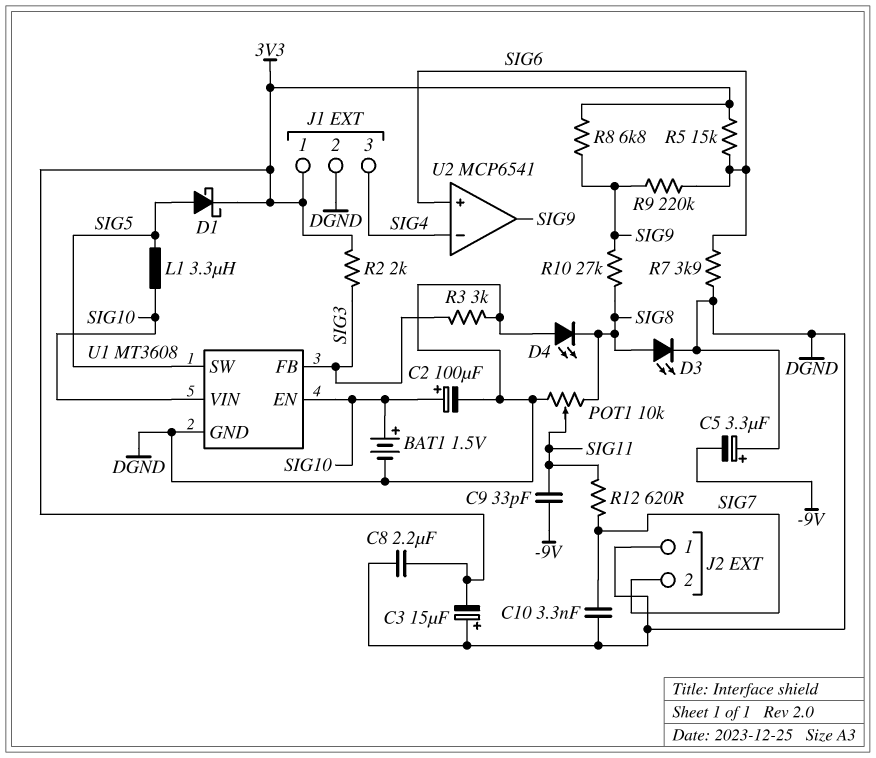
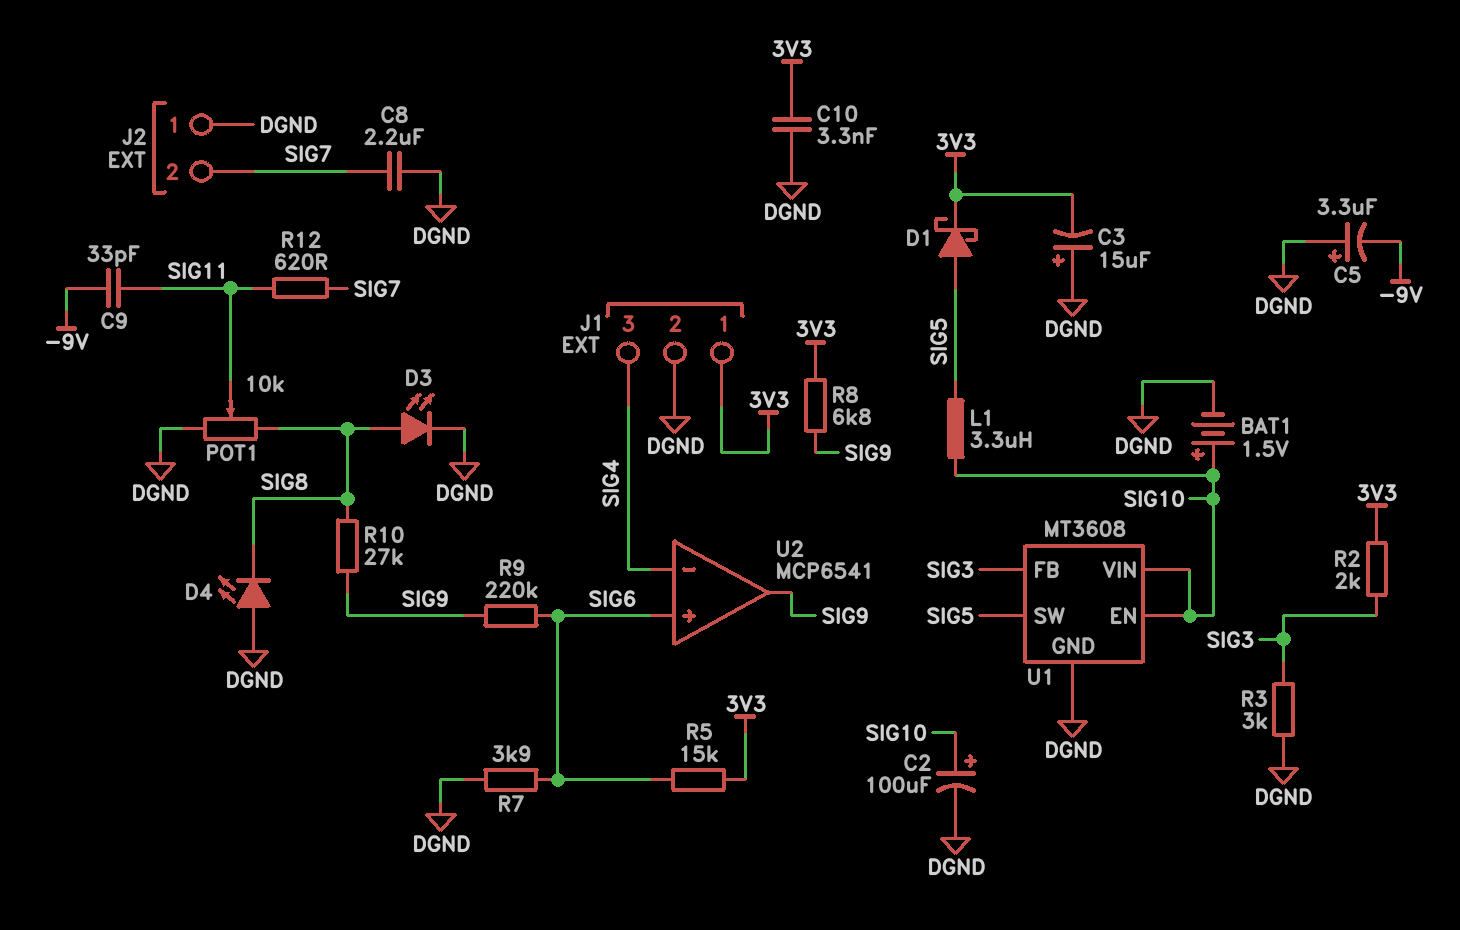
C8: 2.2uF (3V3, DGND) -> 2.2uF (DGND, SIG7)
C10: 3.3nF (DGND, SIG7) -> 3.3nF (3V3, DGND)

